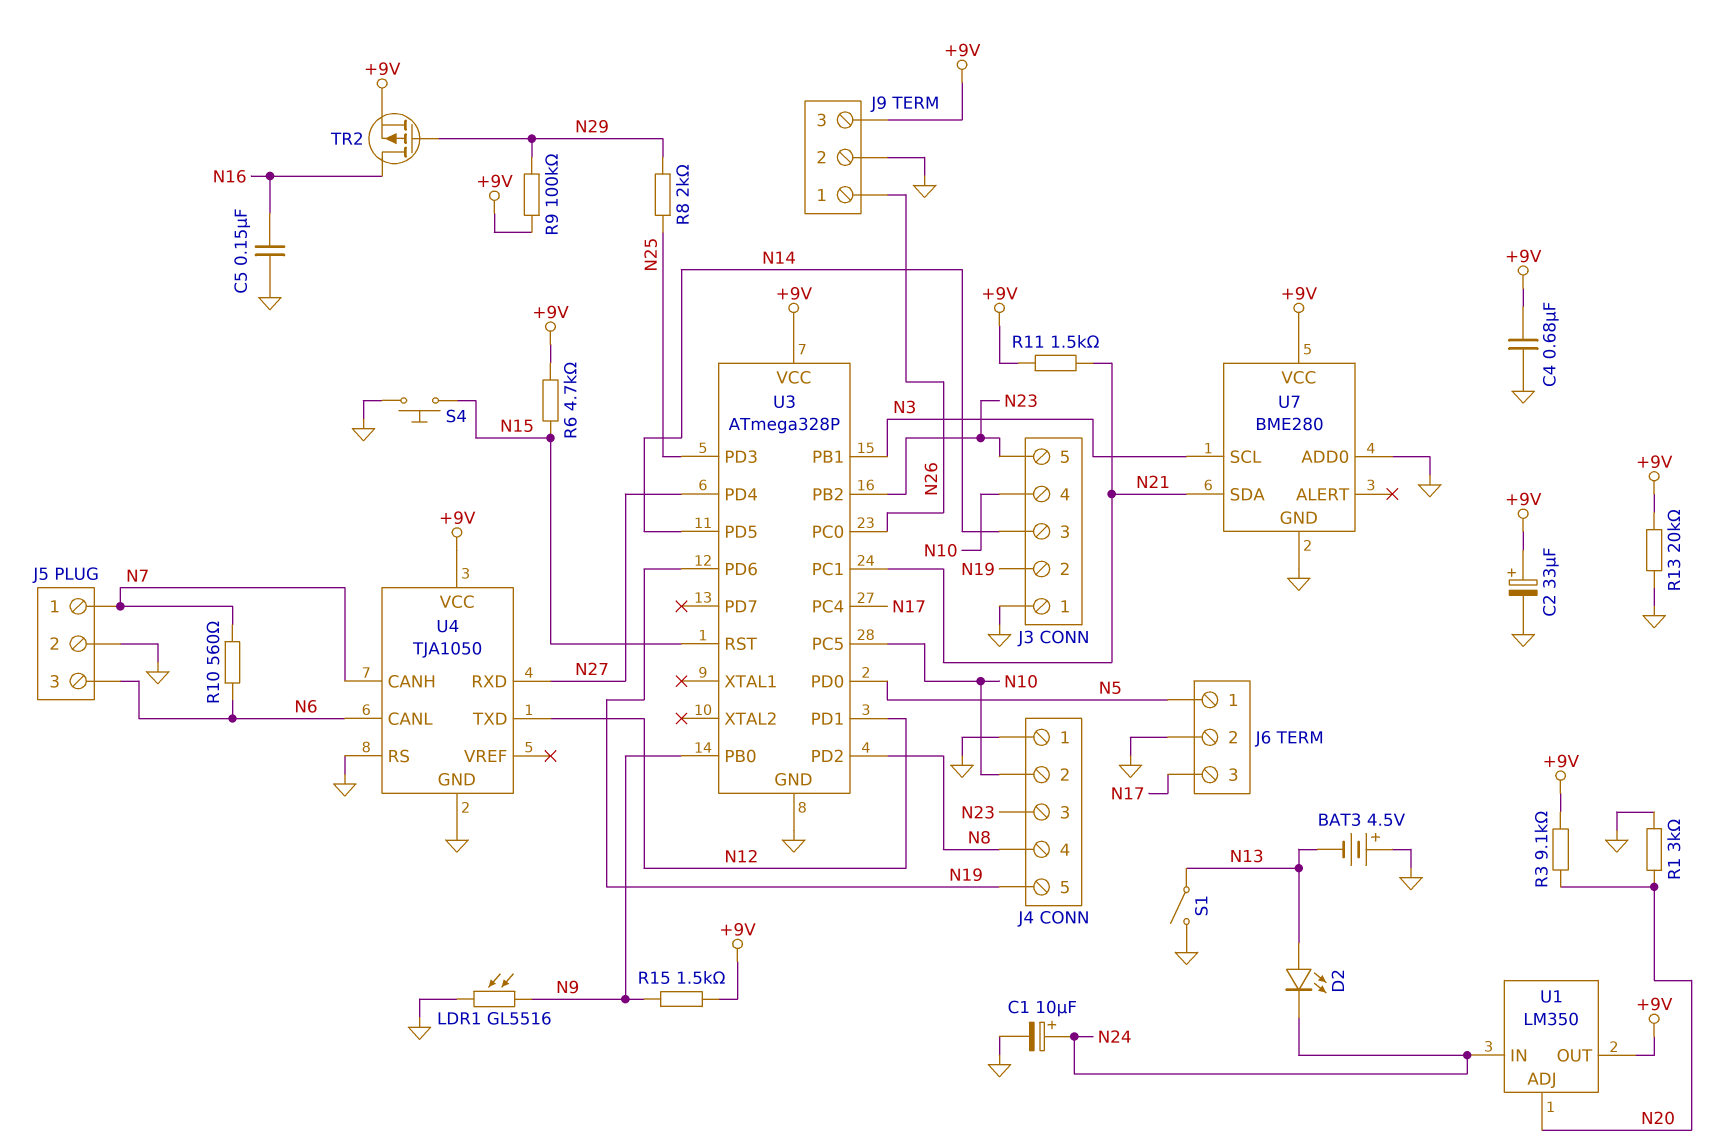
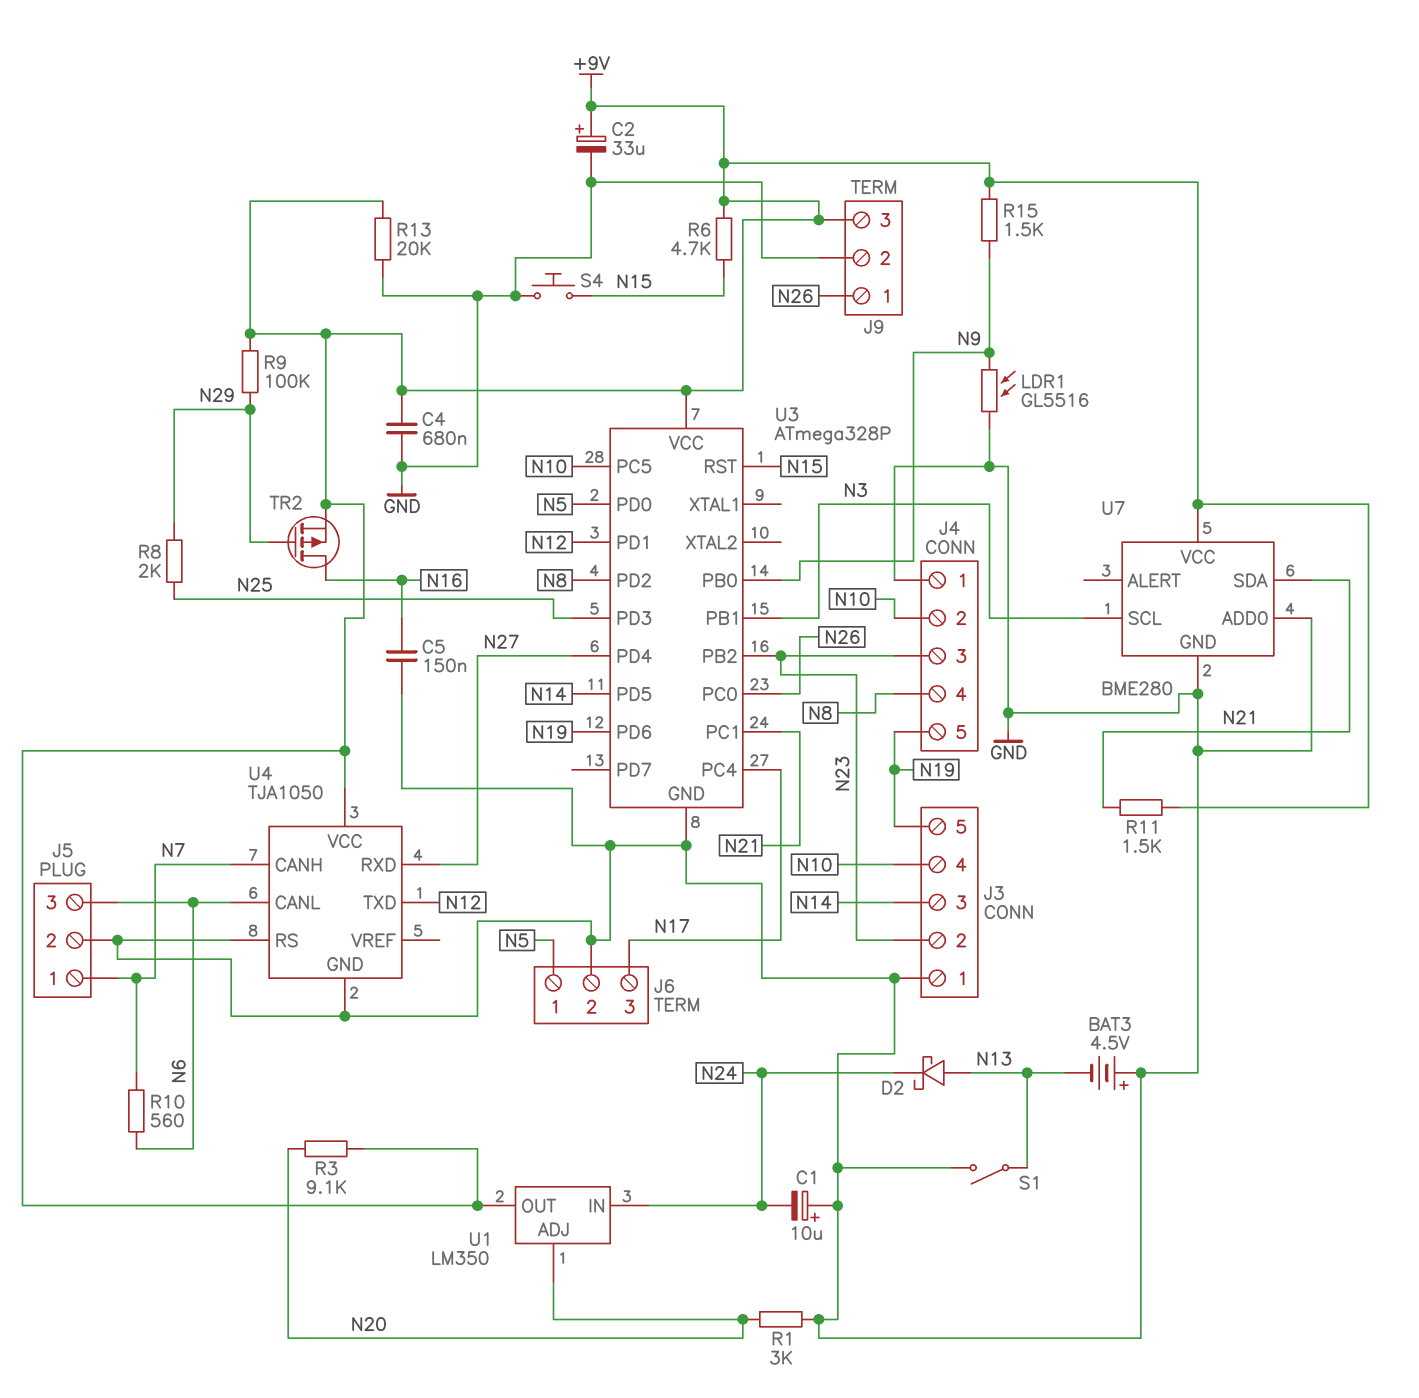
C1: 10uF (plus N24, minus GND) -> 10uF (plus GND, minus N24)
D2: LED (A N13, K N24) -> schottky (A N13, K N24)
J3 pin 2: N19 -> N23
J3 pin 5: N23 -> N19

